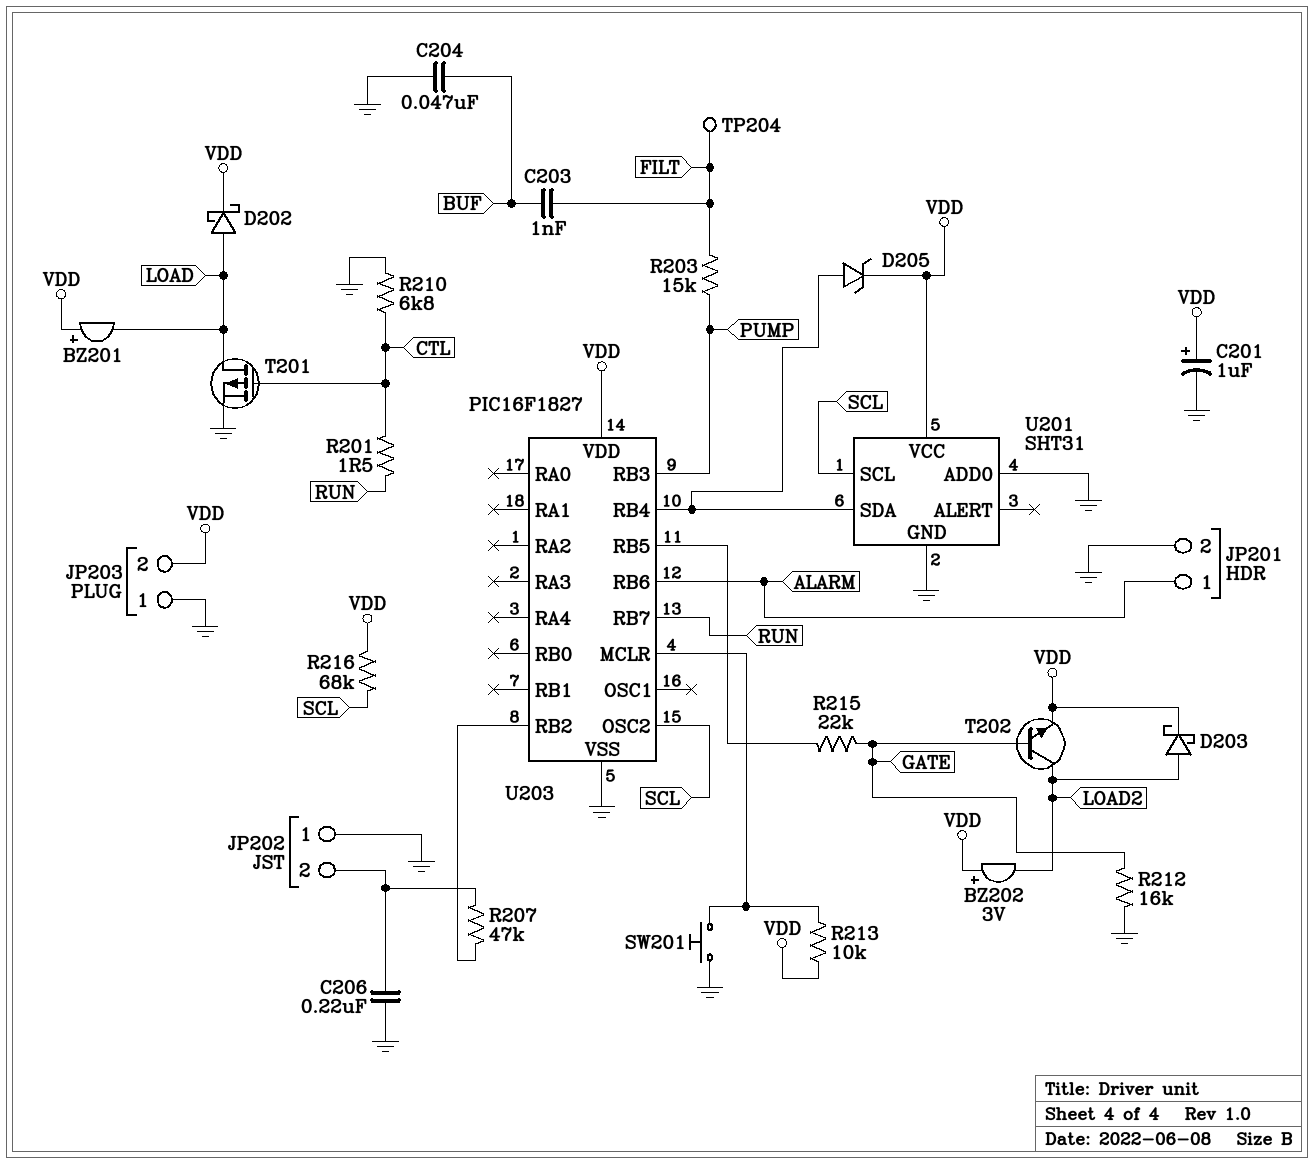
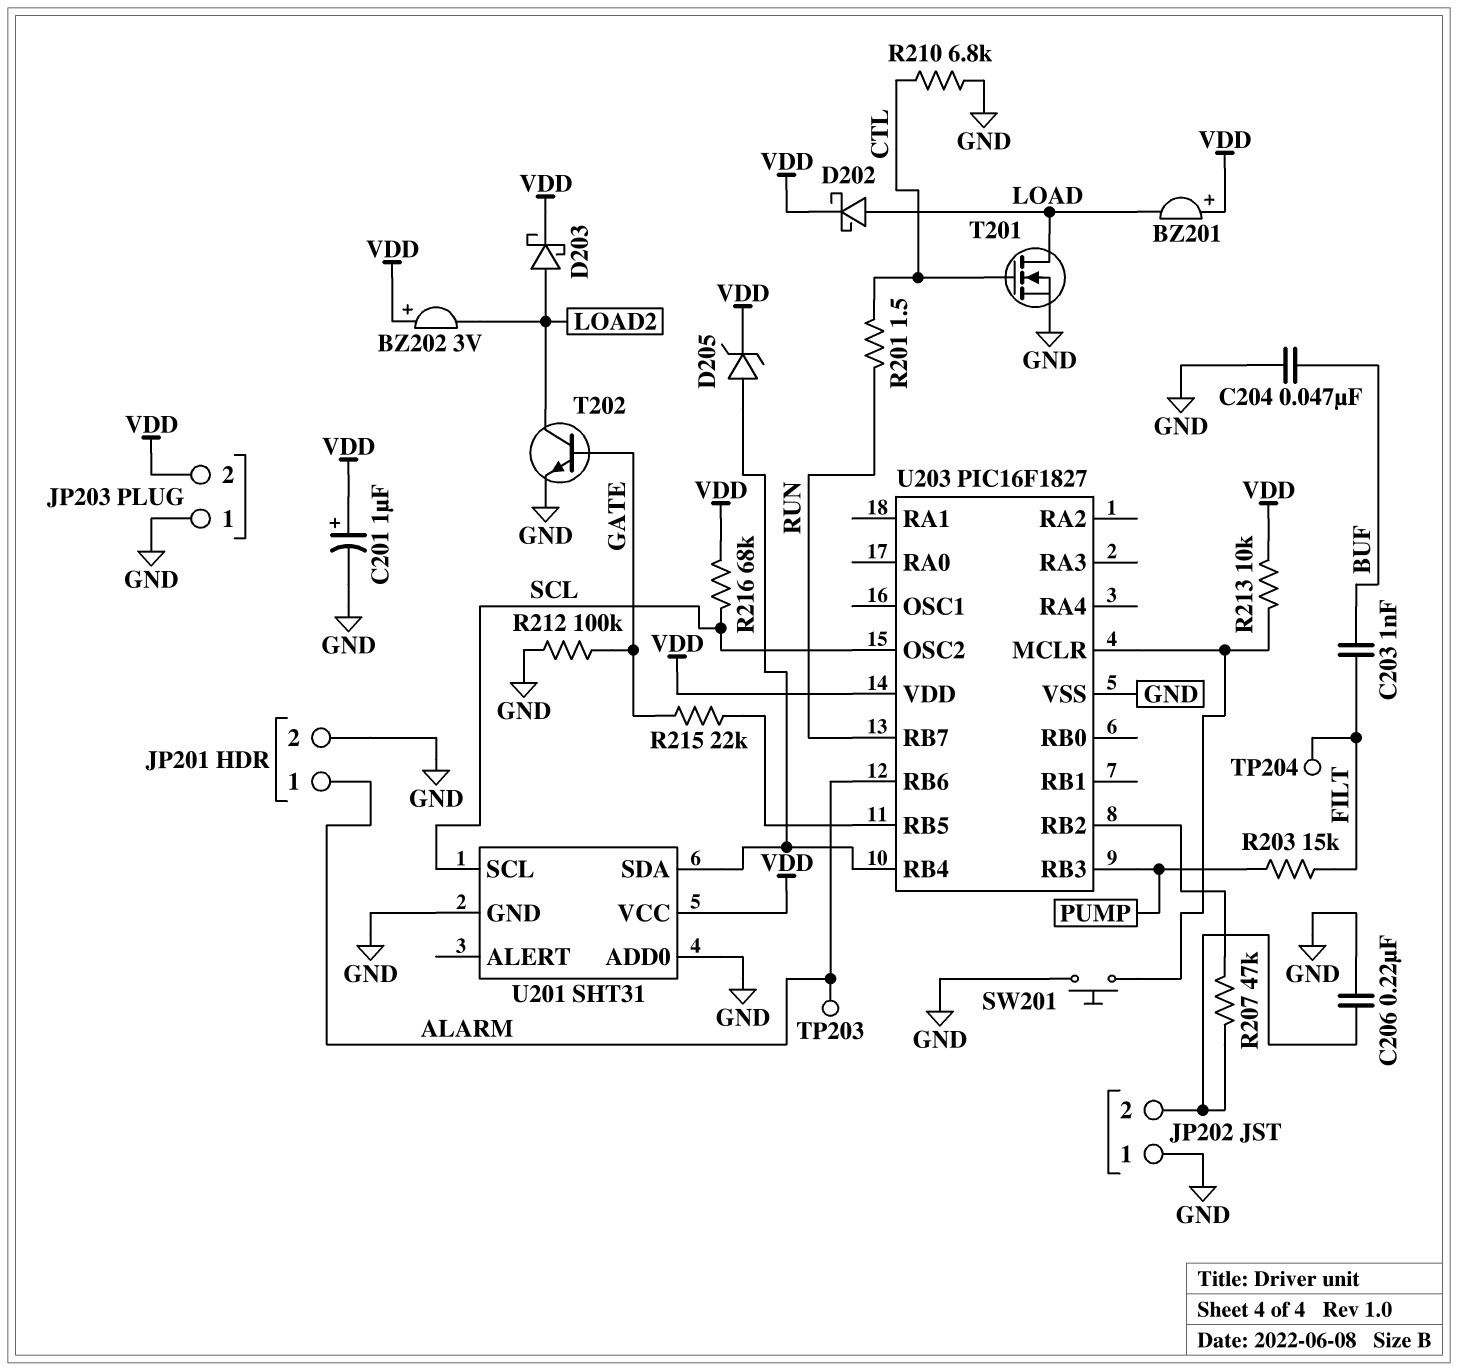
R212: 16k (GATE, GND) -> 100k (GATE, GND)
T201: PMOS (G CTL, D LOAD, S GND) -> NMOS (G CTL, D LOAD, S GND)
T202: NPN (B GATE, C LOAD2, E VDD) -> NPN (B GATE, C LOAD2, E GND)
TP203: none -> test point (ALARM)

